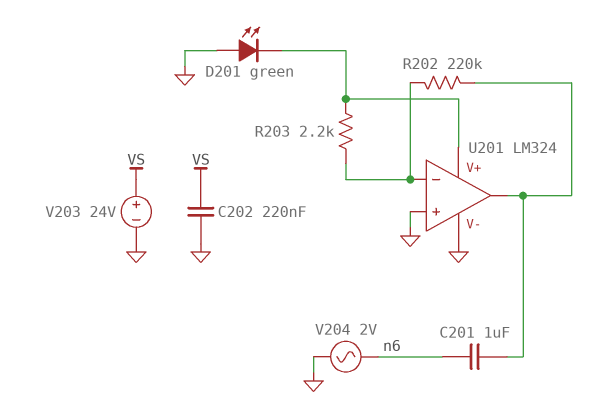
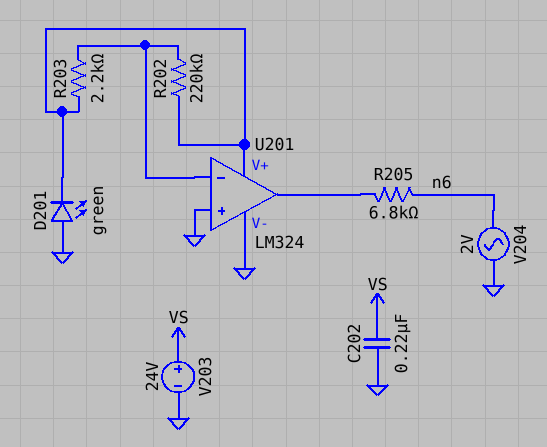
C201: 1uF (U201/out, n6) -> none
R202: 220k (U201/in-, U201/out) -> 220k (U201/V+, U201/in-)
R205: none -> 6.8k (U201/out, n6)

